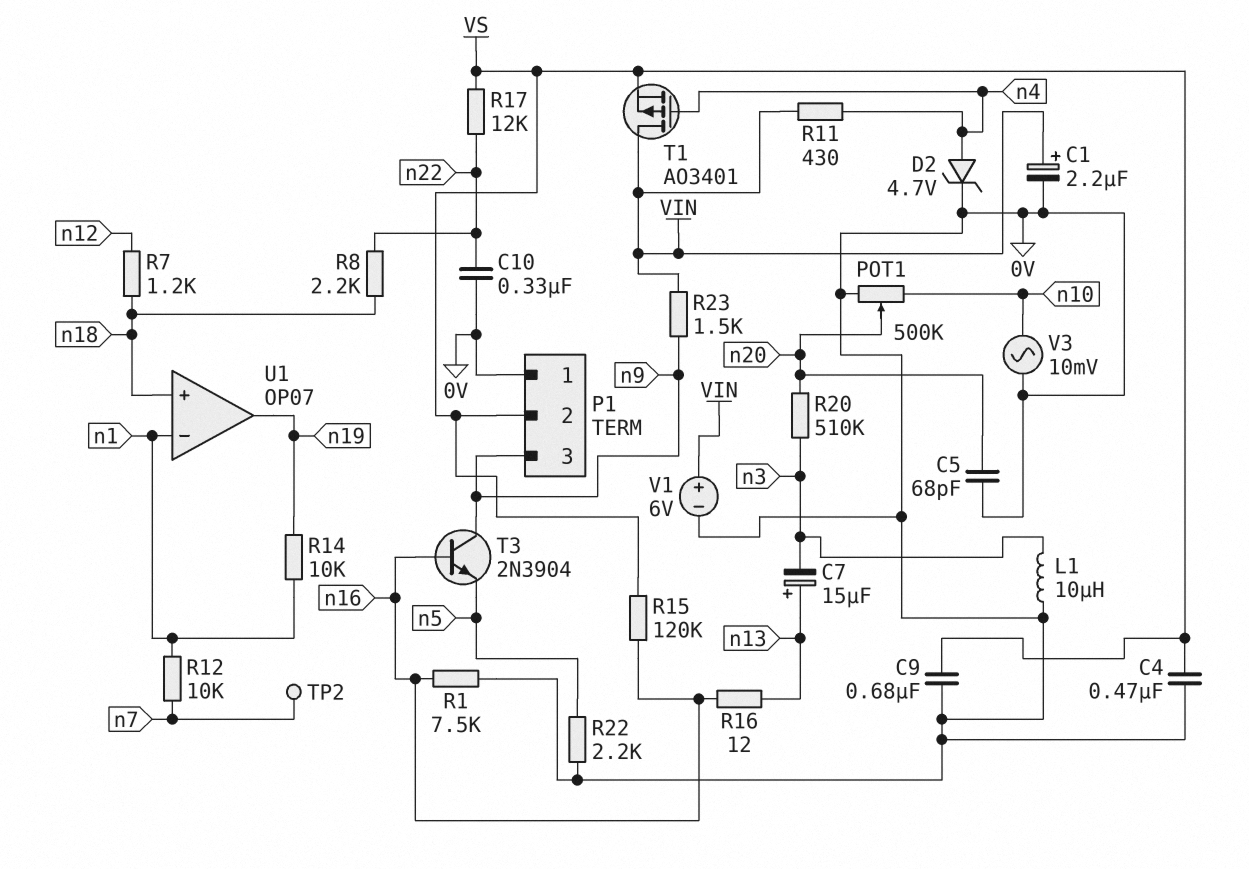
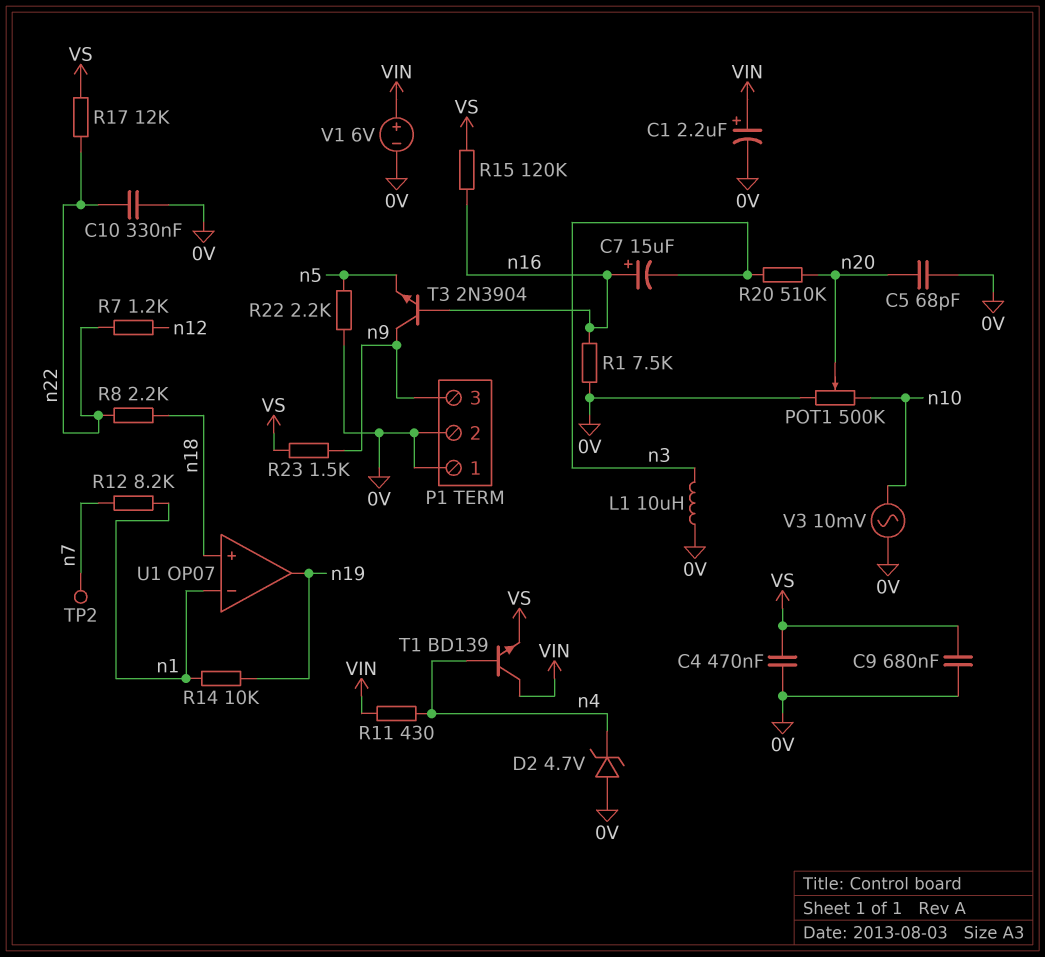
C7: 15uF (plus n13, minus n3) -> 15uF (plus n16, minus n3)
D2: zener 4.7V (A n4, K 0V) -> zener 4.7V (A 0V, K n4)
P1 pin 2: VS -> 0V
R7: 1.2k (n12, n18) -> 1.2k (n12, n22)
R12: 10k (n1, n7) -> 8.2k (n1, n7)
R16: 12 (n13, n16) -> none
R23: 1.5k (VIN, n9) -> 1.5k (VS, n9)
T1: PMOS AO3401 (G n4, D VIN, S VS) -> NPN BD139 (B n4, C VIN, E VS)

